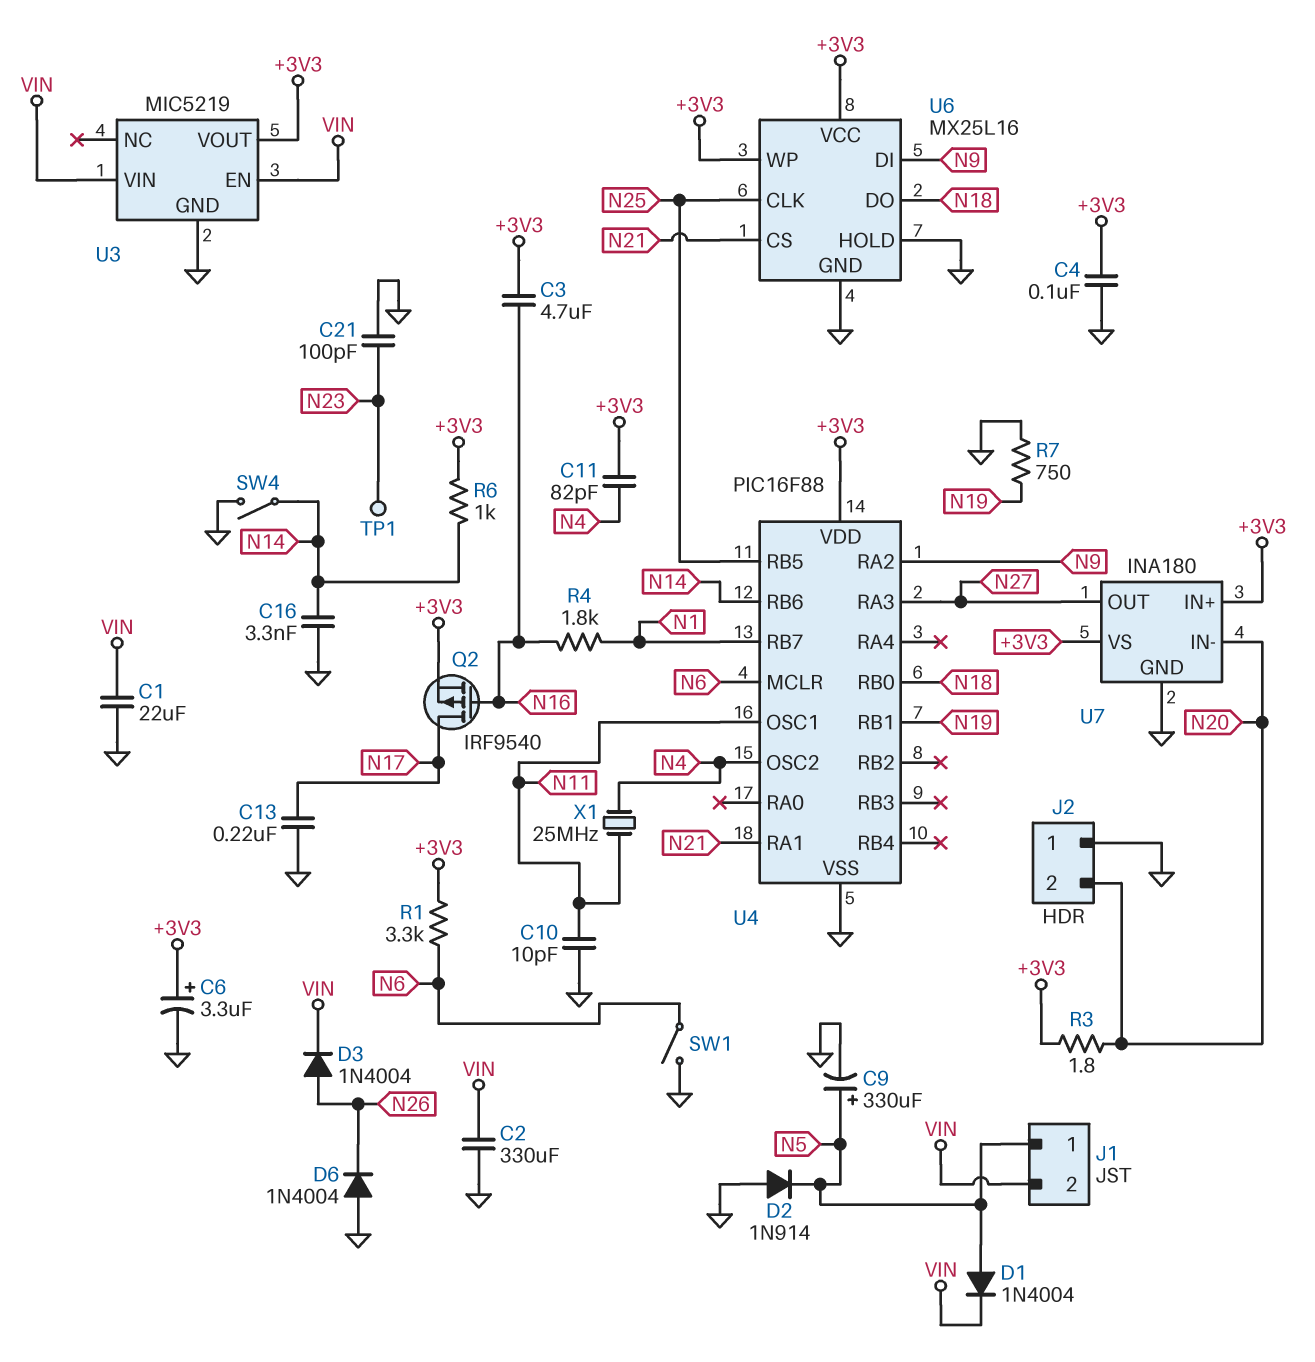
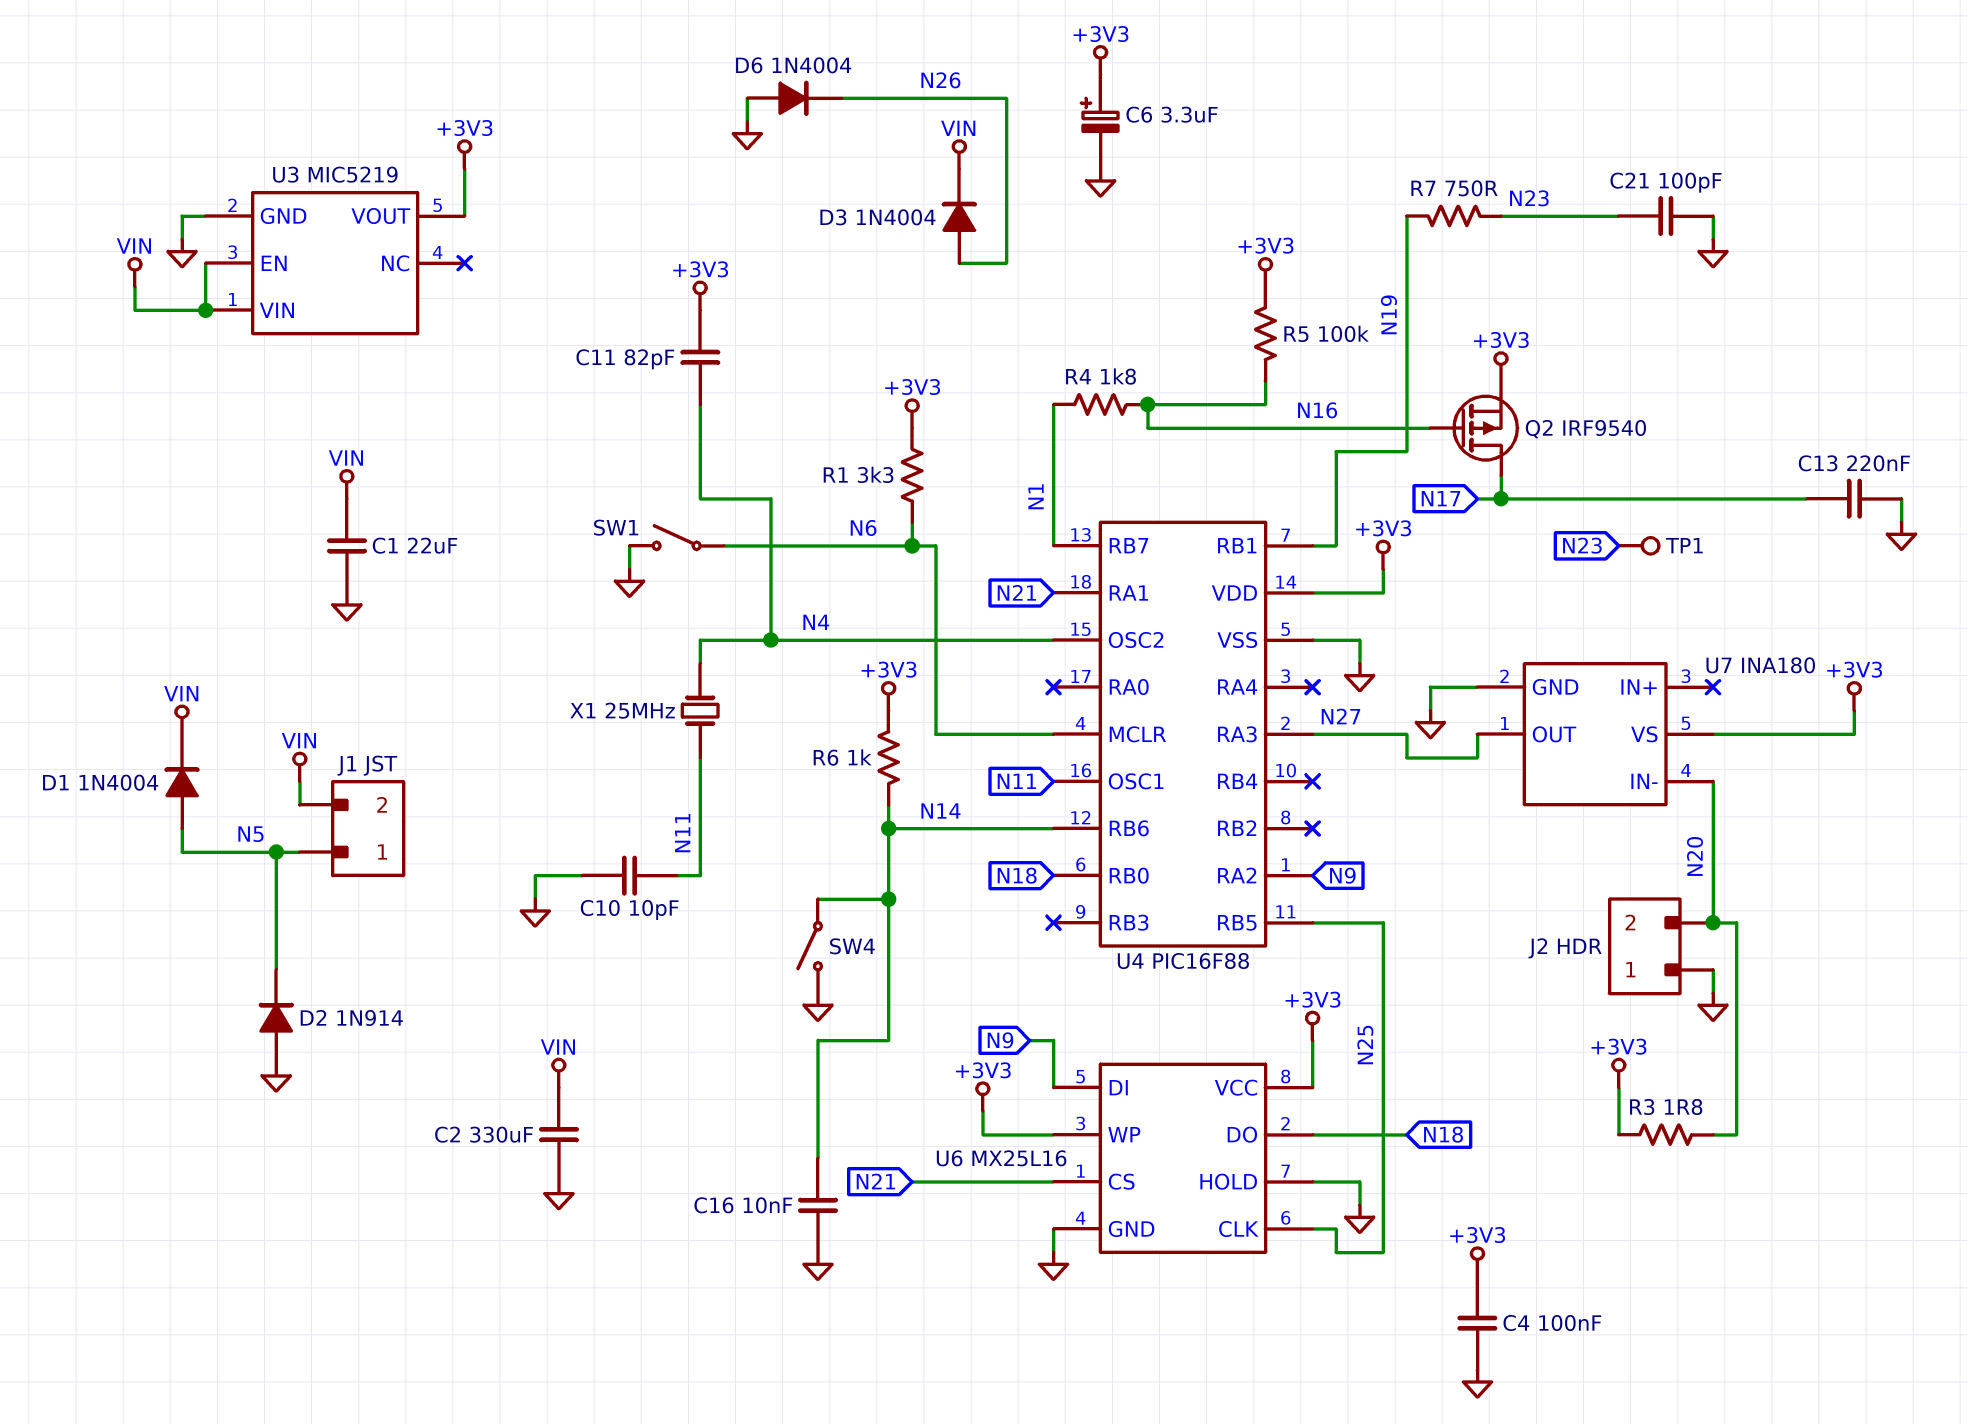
C3: 4.7uF (+3V3, N16) -> none
C9: 330uF (plus N5, minus GND) -> none
C16: 3.3nF (GND, N14) -> 10nF (GND, N14)
R5: none -> 100k (+3V3, N16)
R7: 750 (GND, N19) -> 750 (N19, N23)
U7 pin IN+: +3V3 -> none

